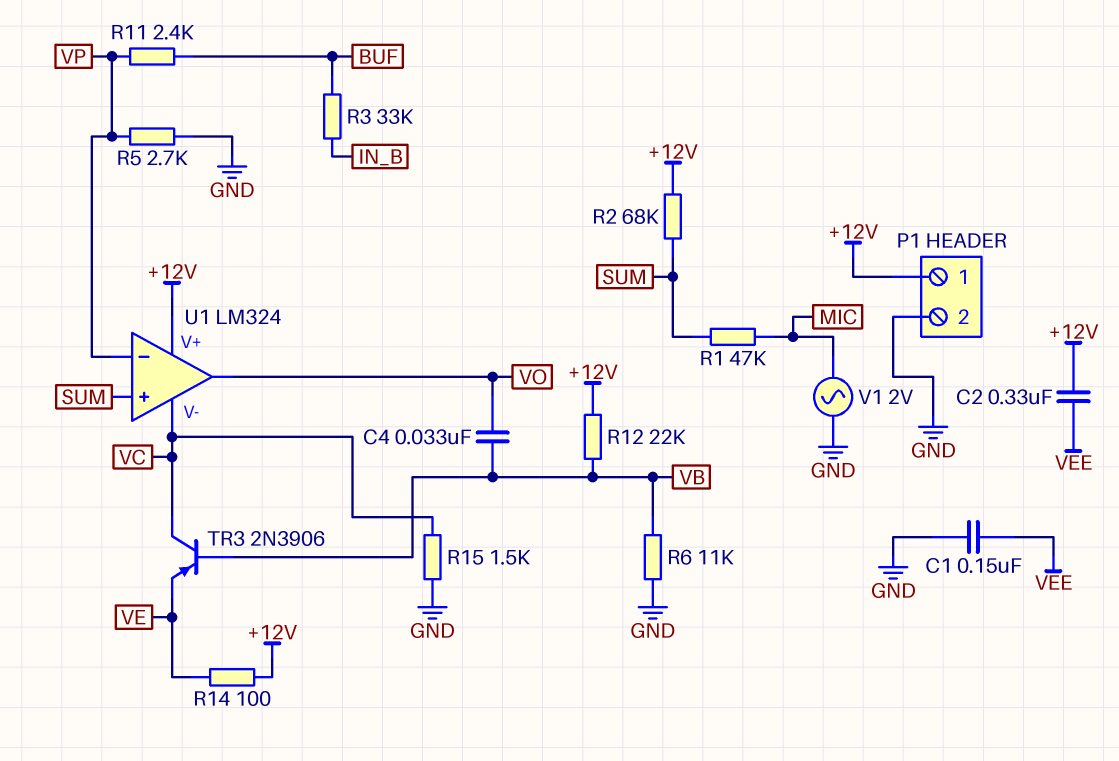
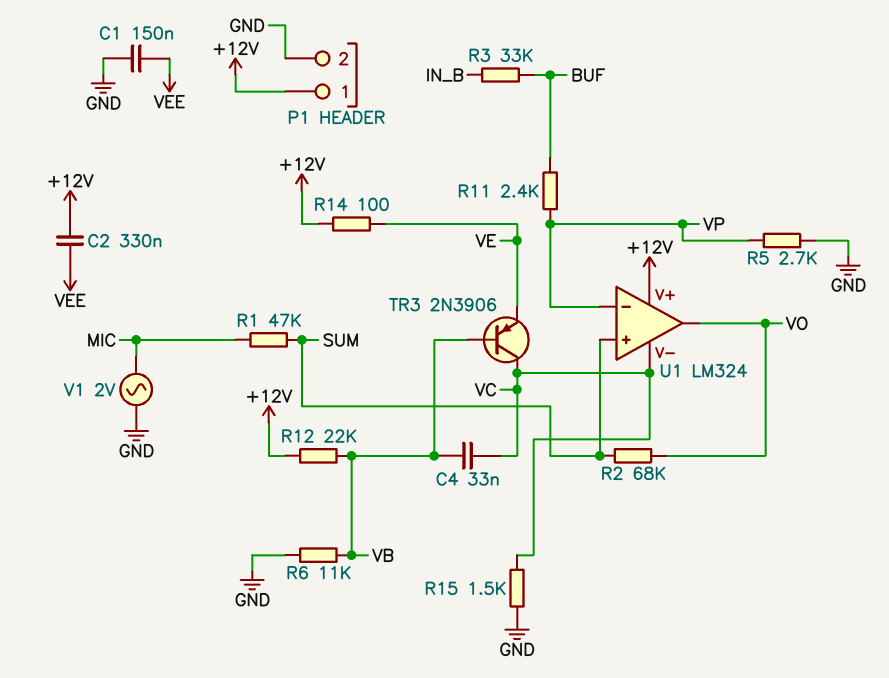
C4: 33nF (VB, VO) -> 33nF (VB, VC)
R2: 68k (+12V, SUM) -> 68k (SUM, VO)

